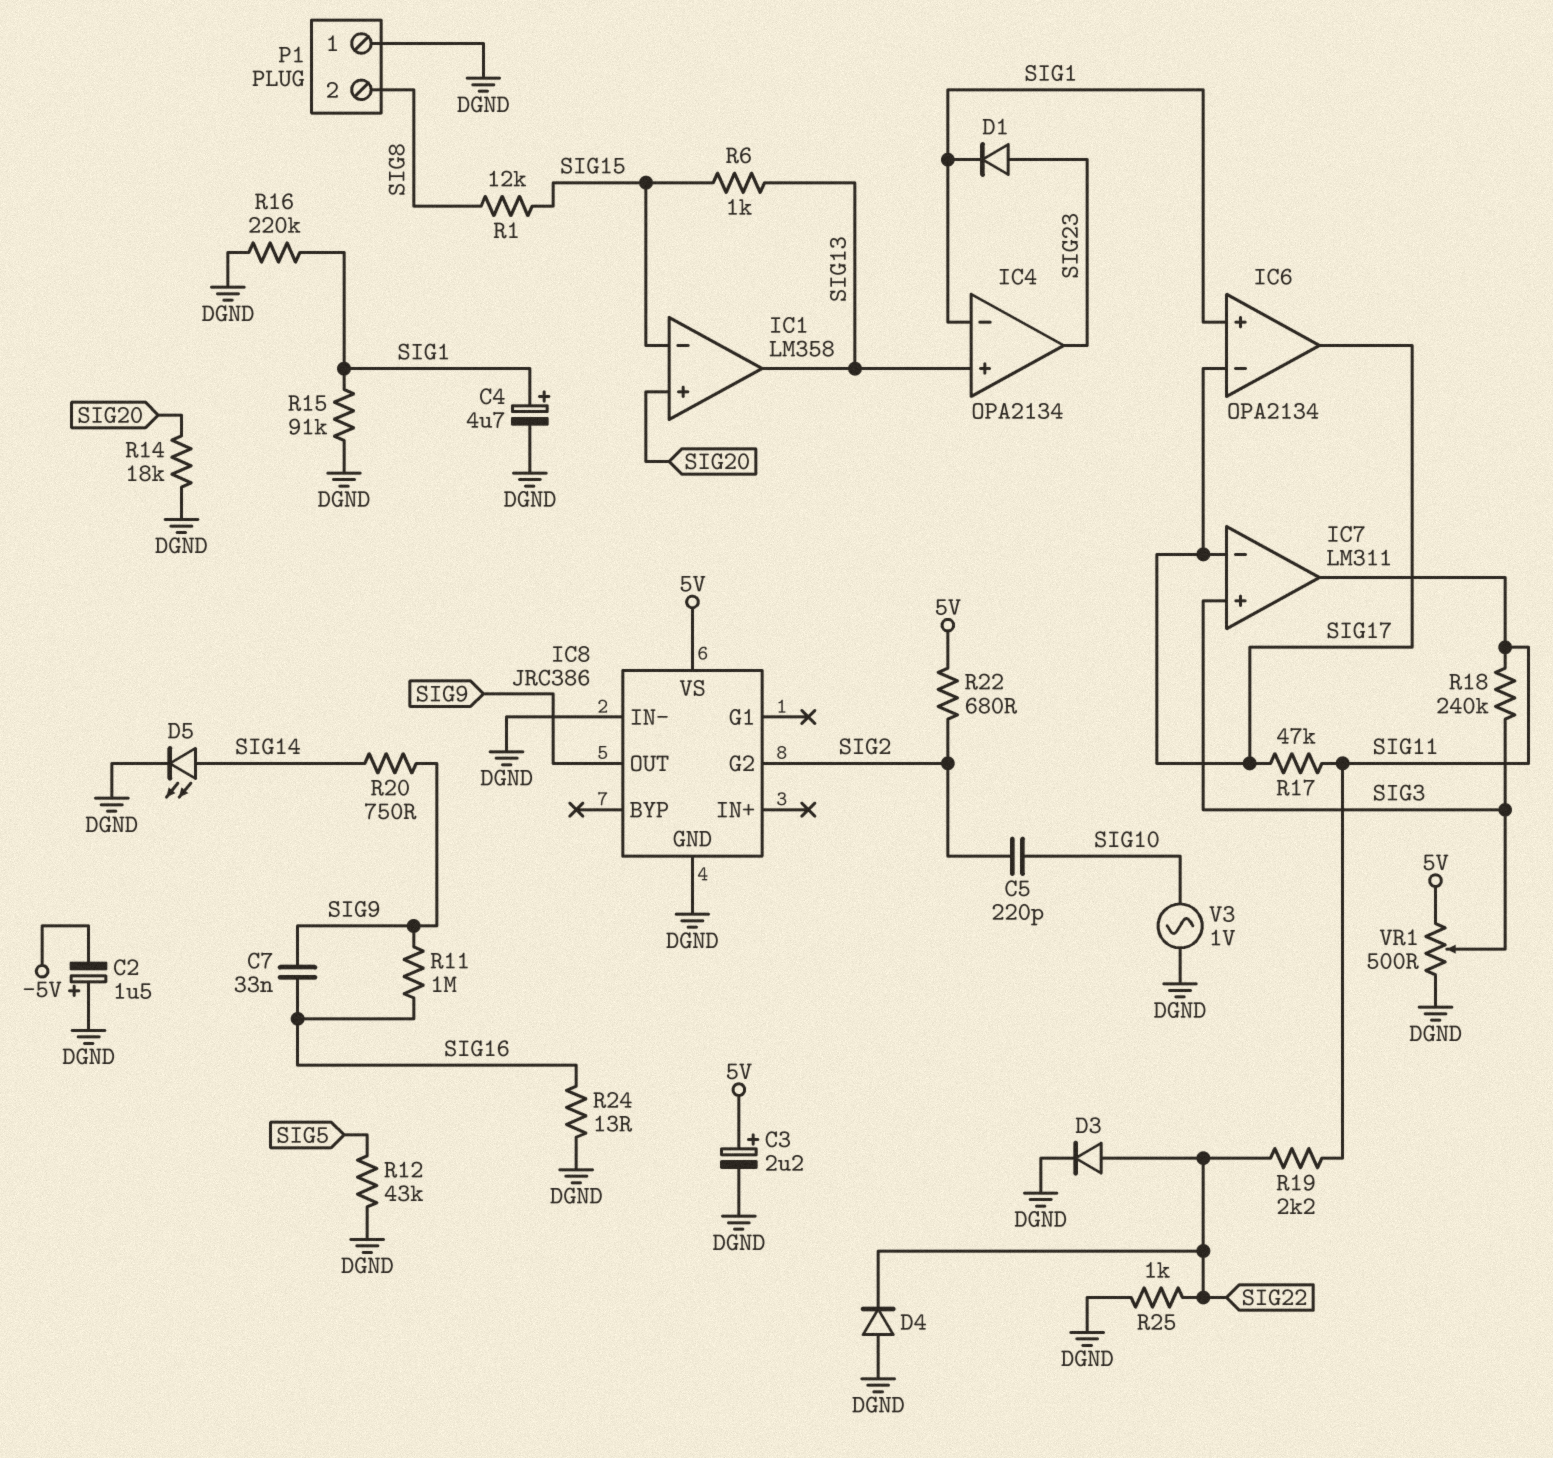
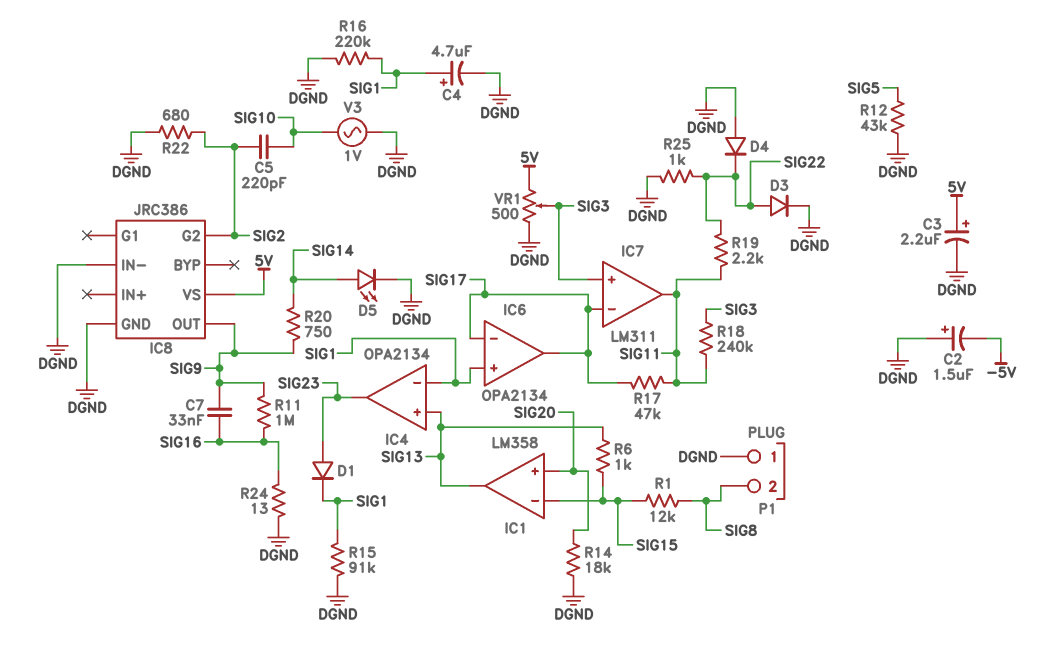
R22: 680 (5V, SIG2) -> 680 (DGND, SIG2)

